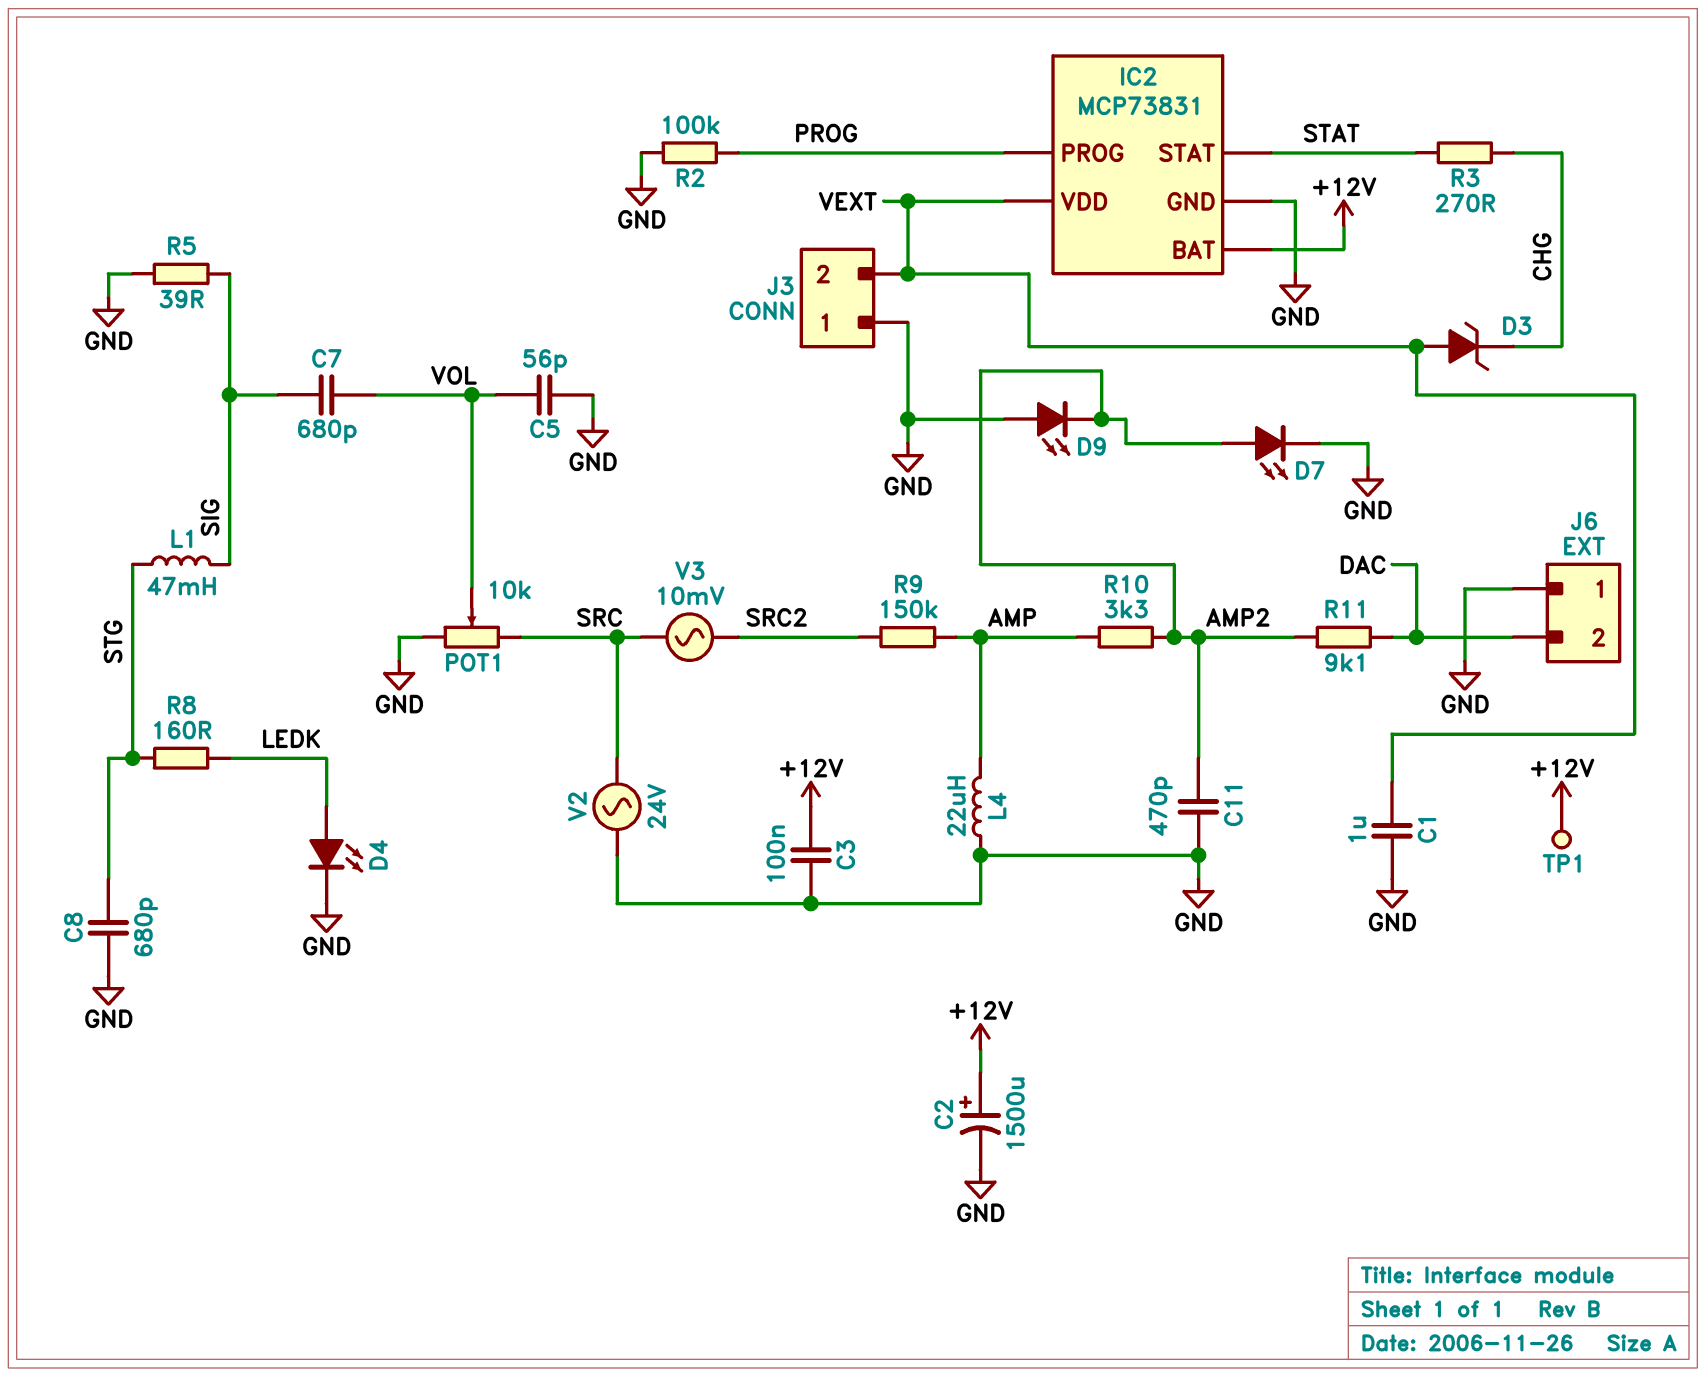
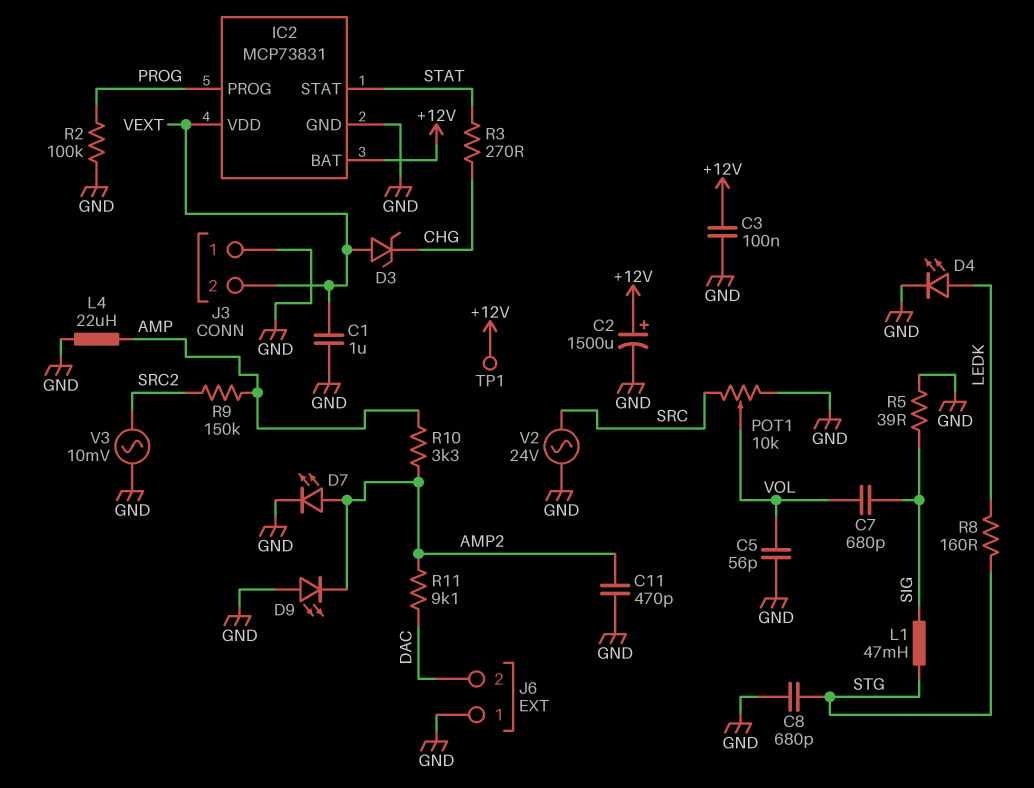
V3: AC 10mV (SRC, SRC2) -> AC 10mV (GND, SRC2)

